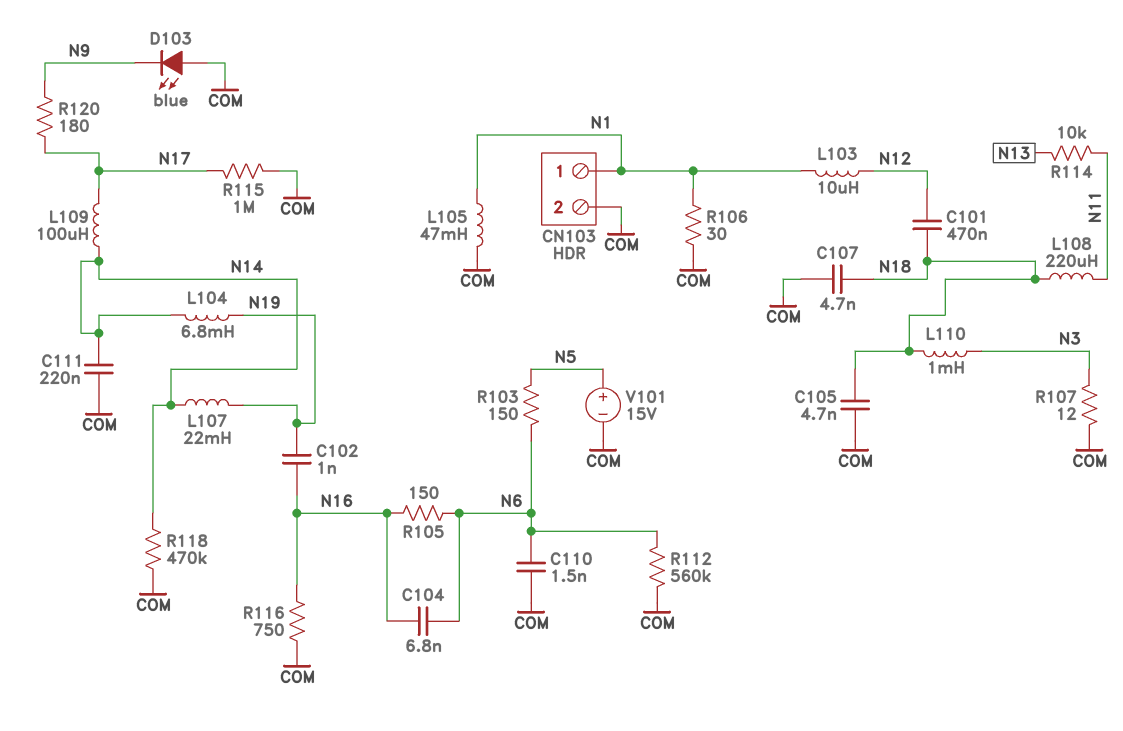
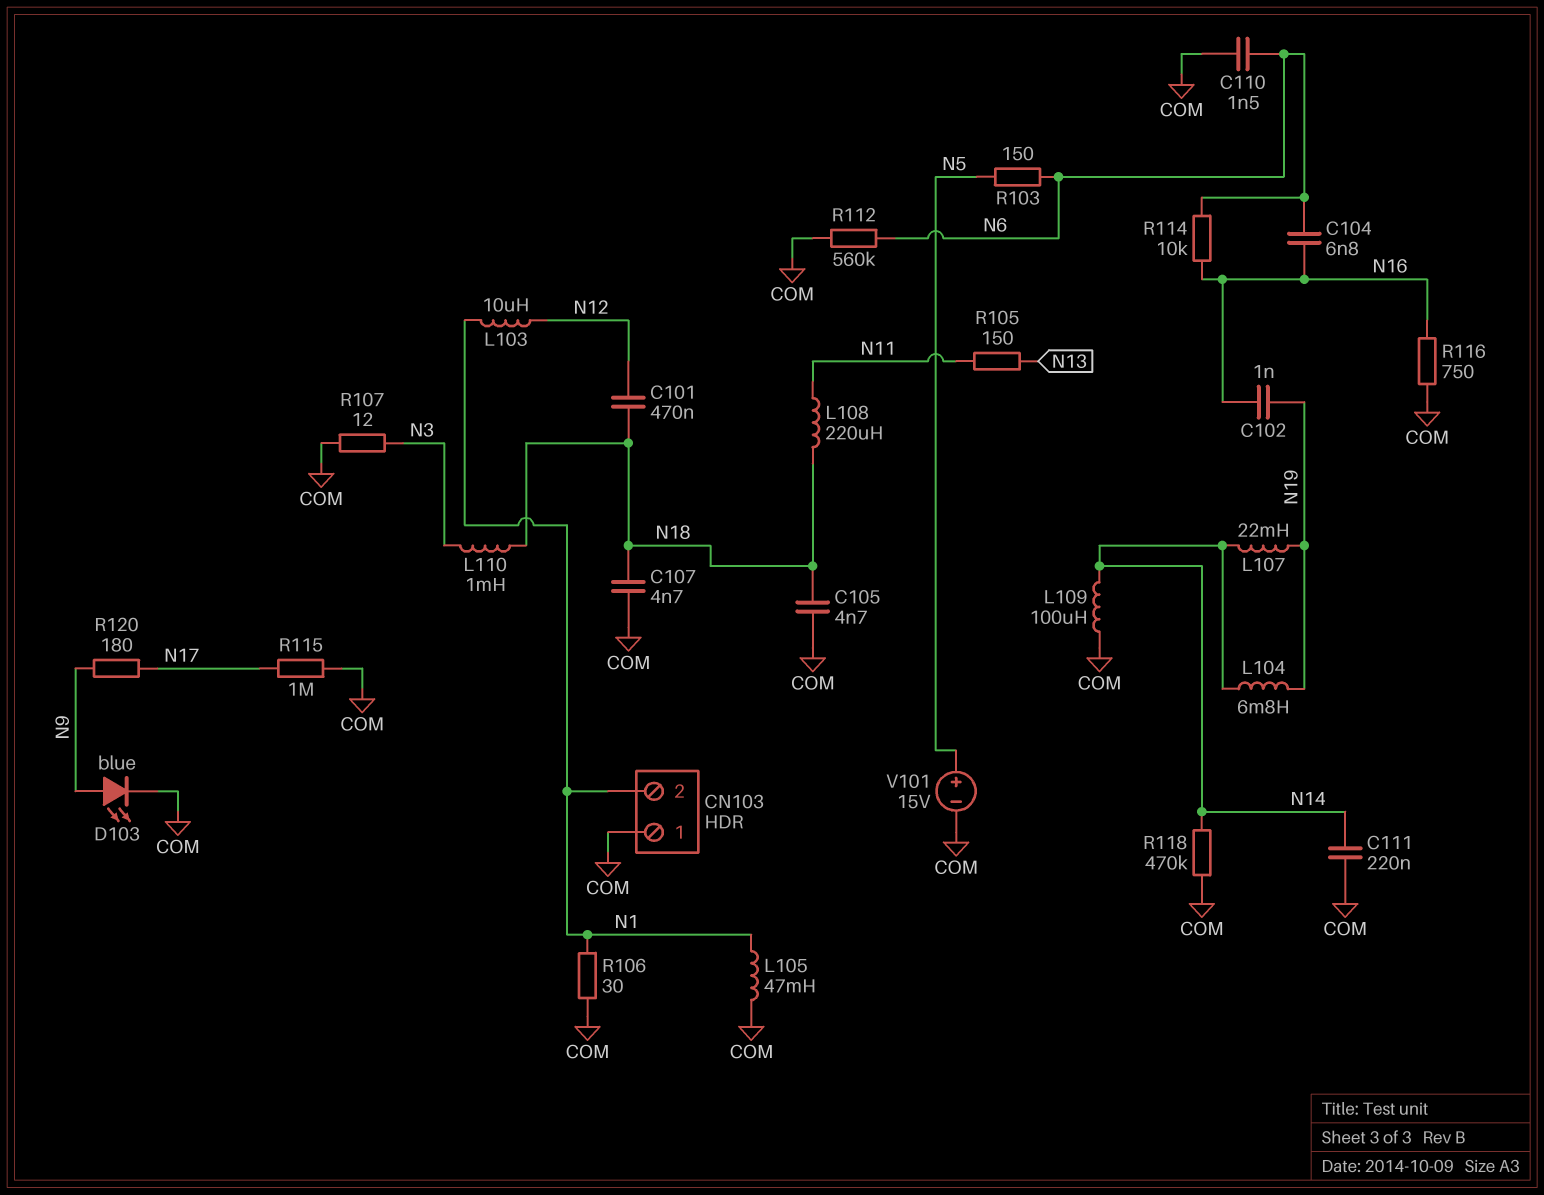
CN103 pin 1: N1 -> COM
CN103 pin 2: COM -> N1
D103: LED blue (A COM, K N9) -> LED blue (A N9, K COM)
L109: 100uH (N14, N17) -> 100uH (COM, N14)
R105: 150 (N6, N16) -> 150 (N11, N13)
R114: 10k (N11, N13) -> 10k (N6, N16)

